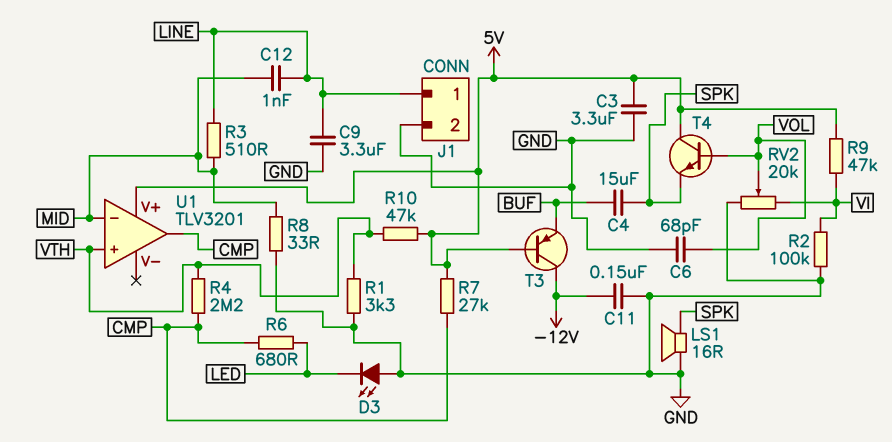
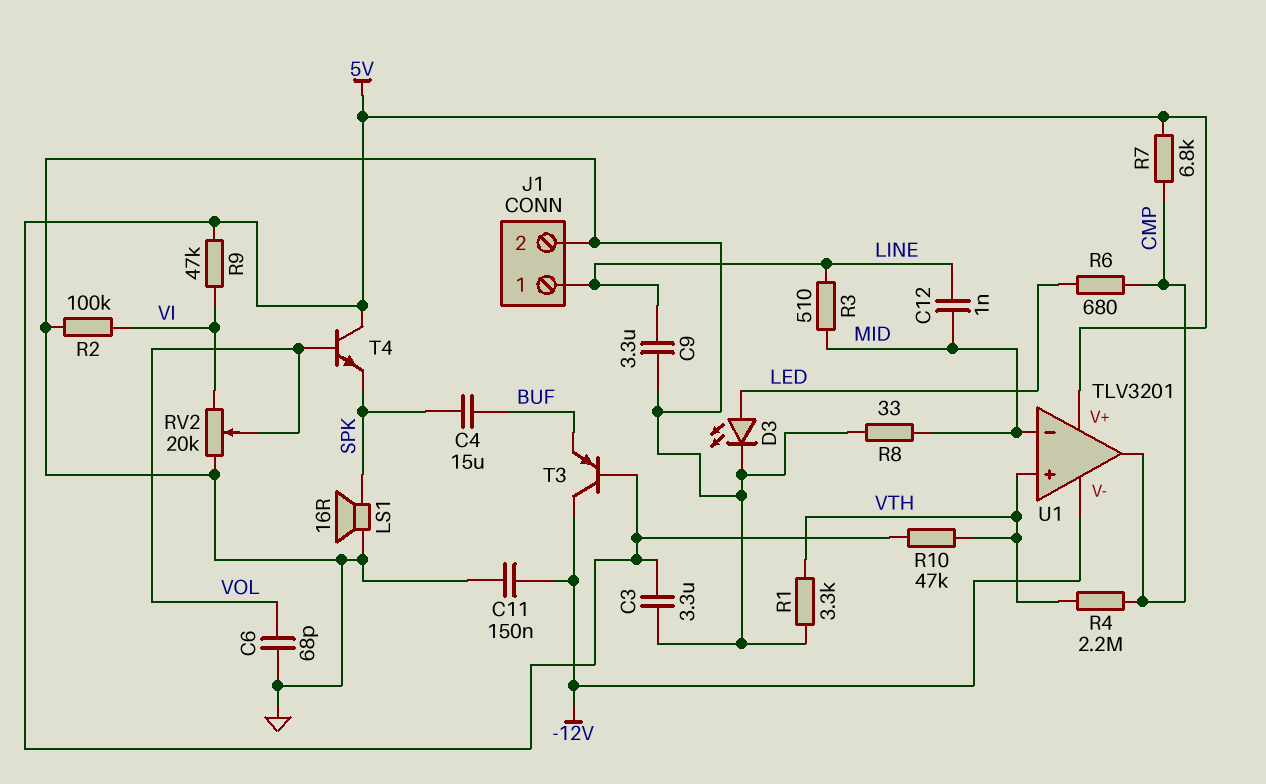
D3: LED (A GND, K LED) -> LED (A LED, K GND)
R7: 27k (5V, CMP) -> 6.8k (5V, CMP)
U1 pin V-: none -> -12V

